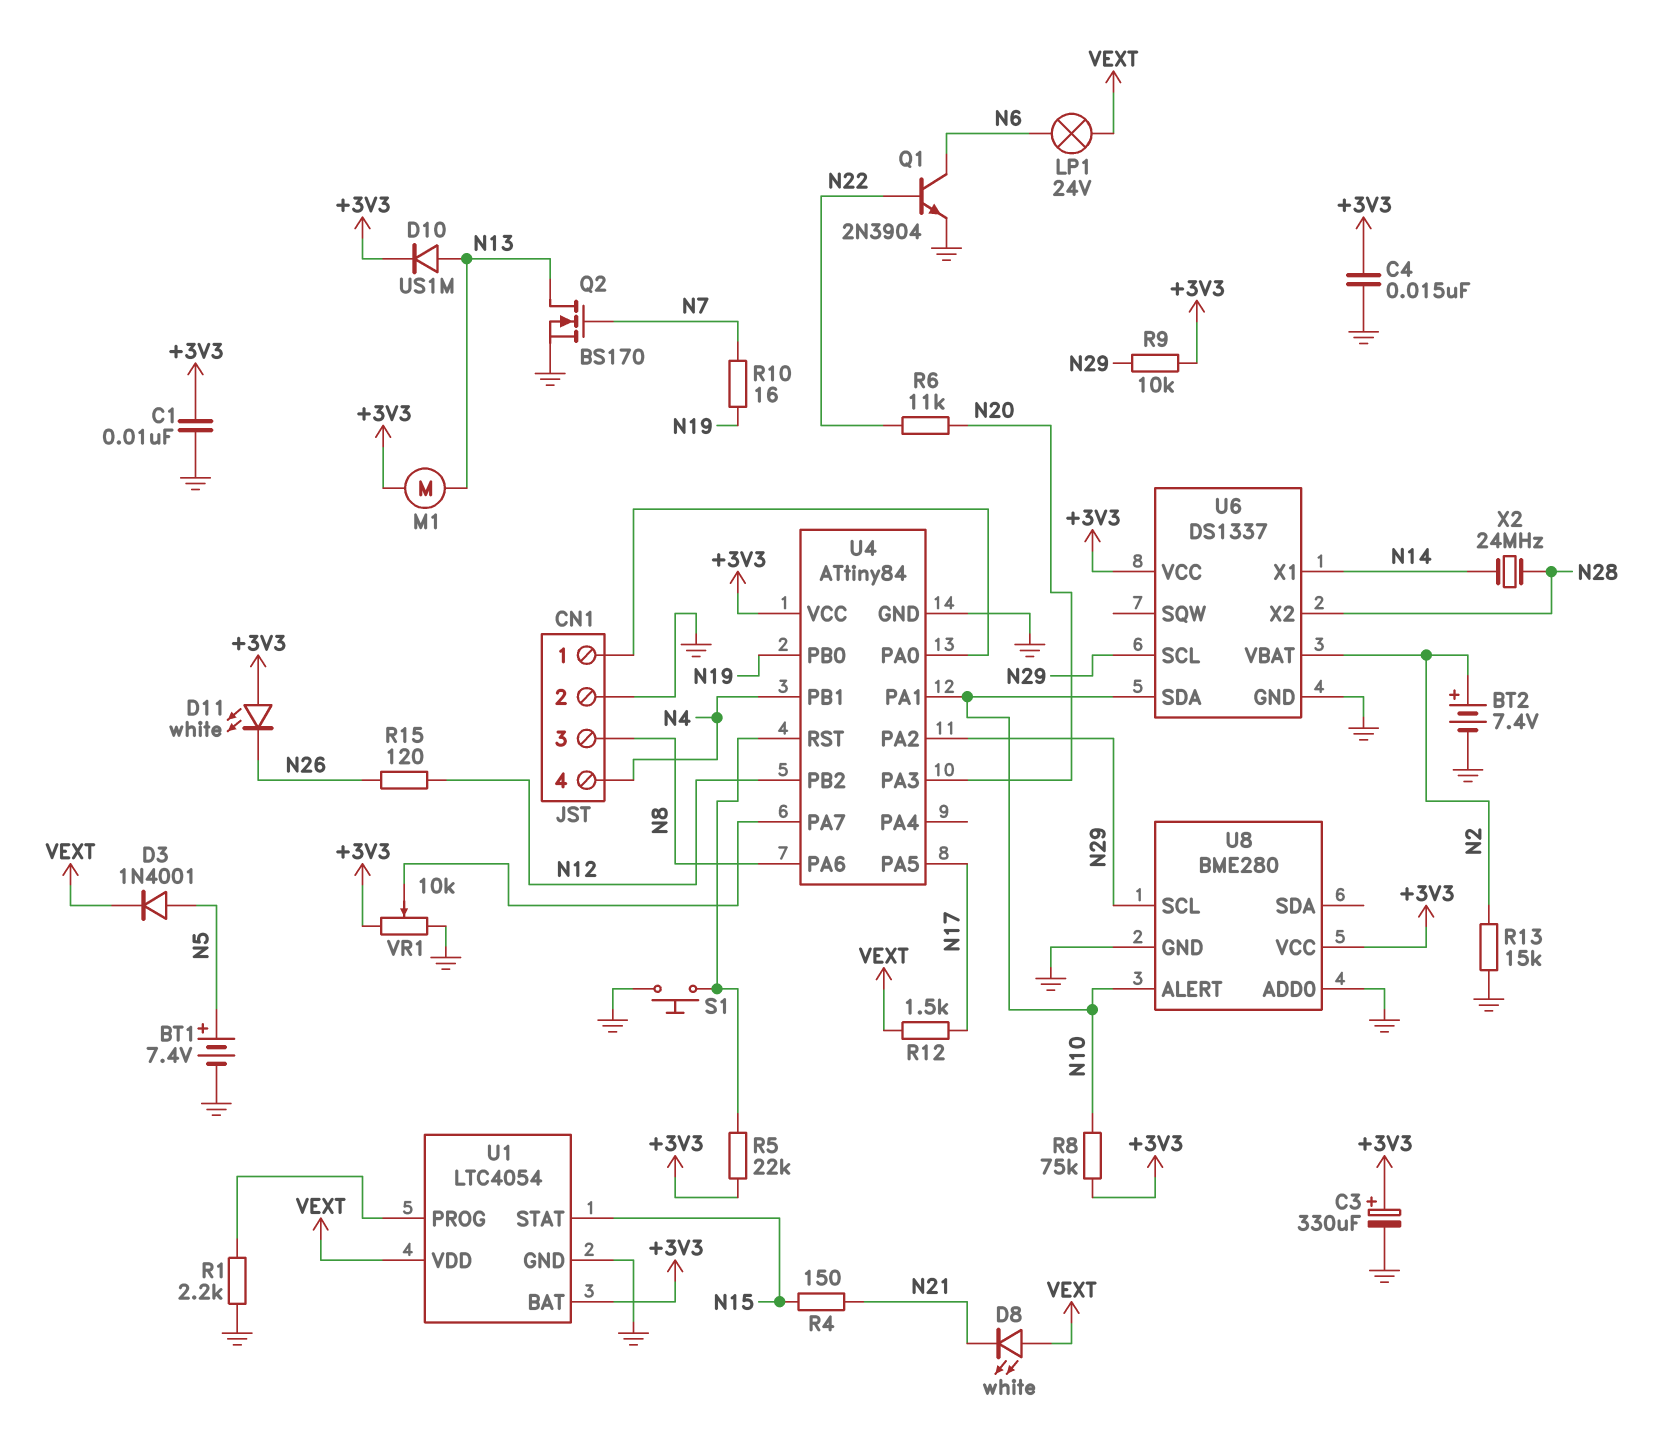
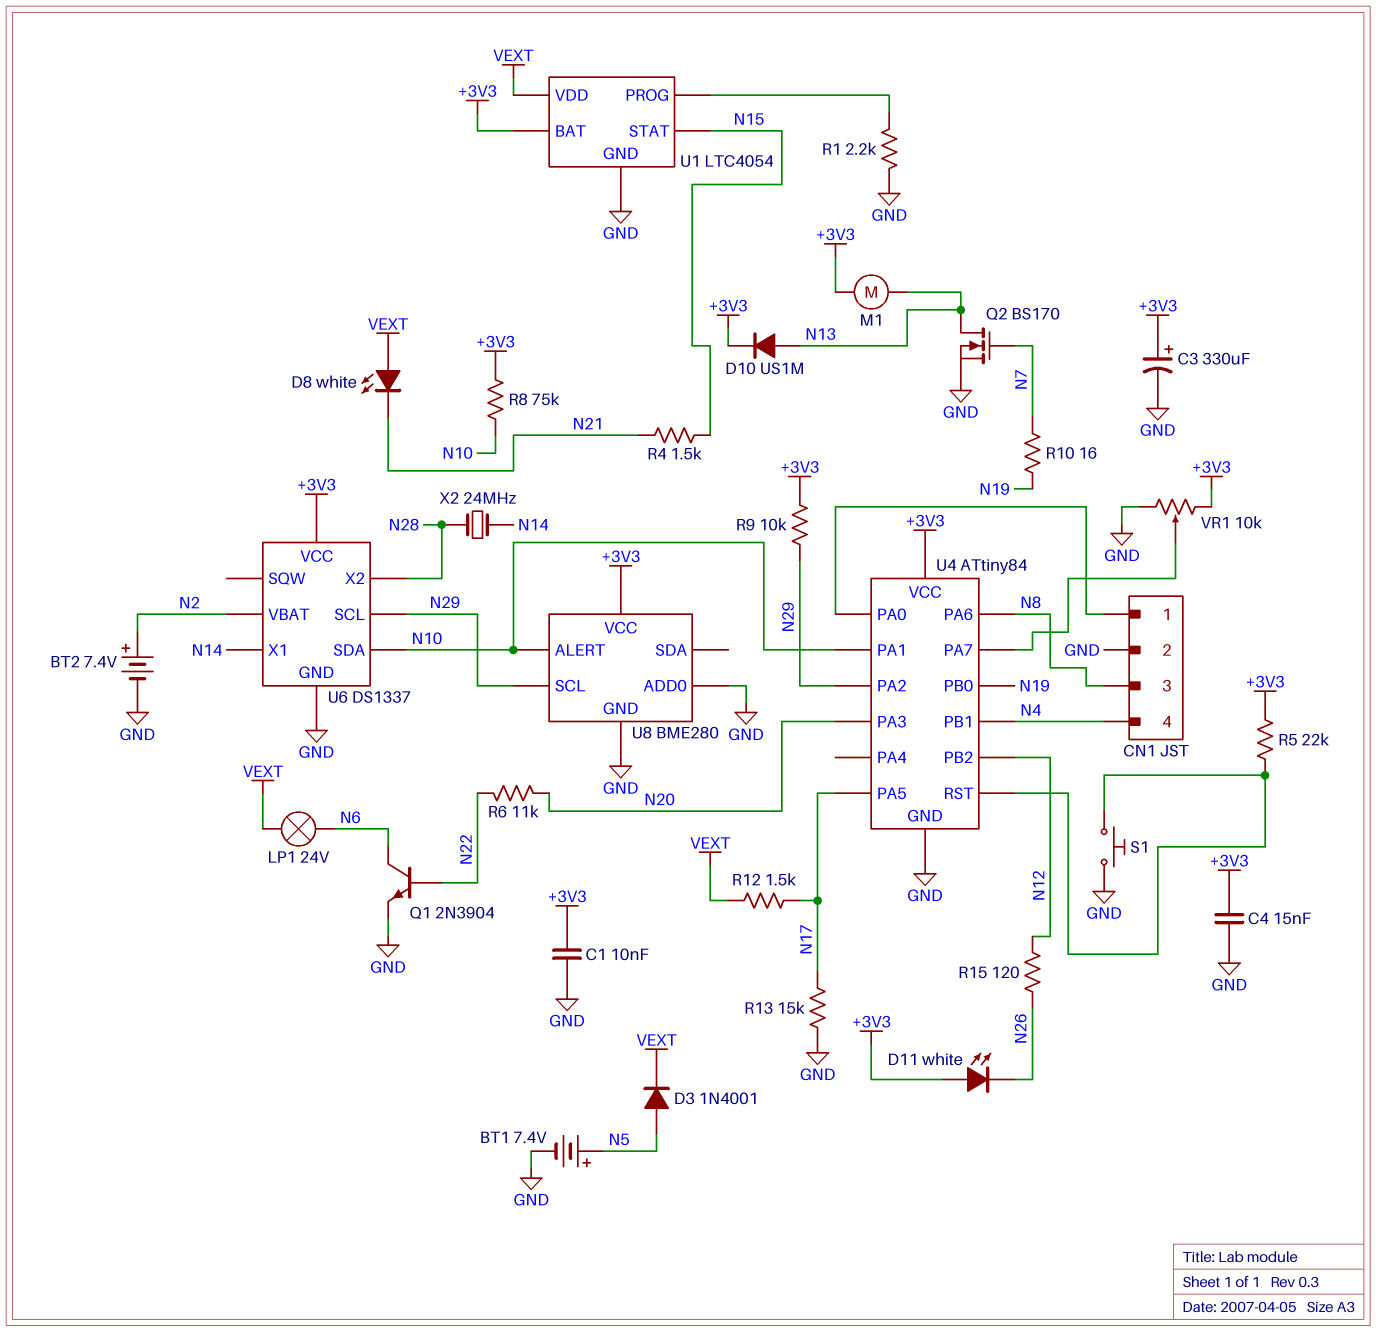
R4: 150 (N15, N21) -> 1.5k (N15, N21)
R13: 15k (GND, N2) -> 15k (GND, N17)

